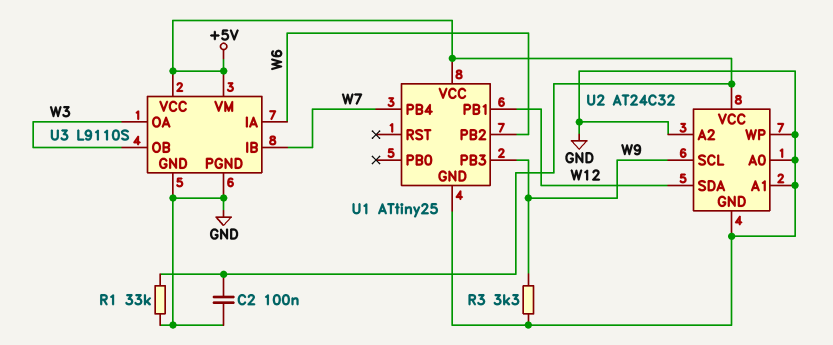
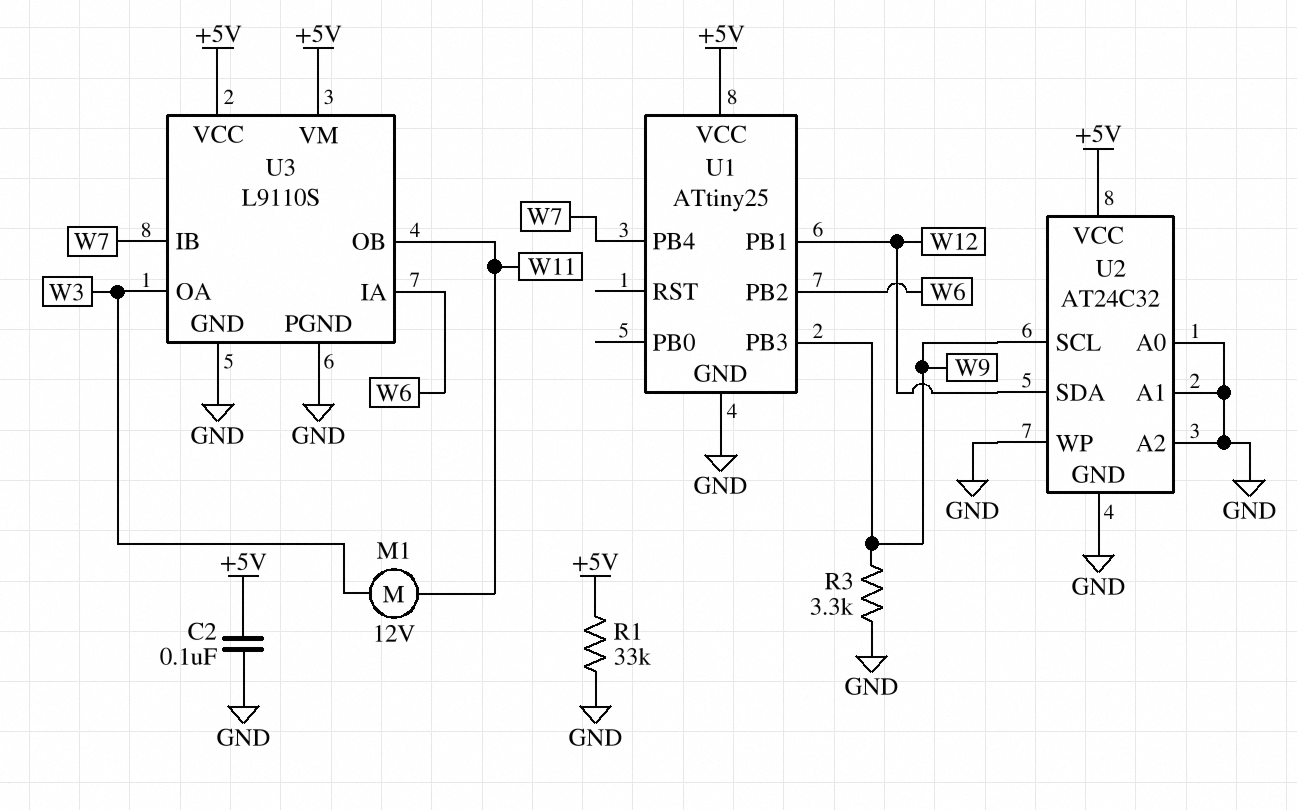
M1: none -> motor 12V (W3, W11)
U3 pin OB: W3 -> W11

